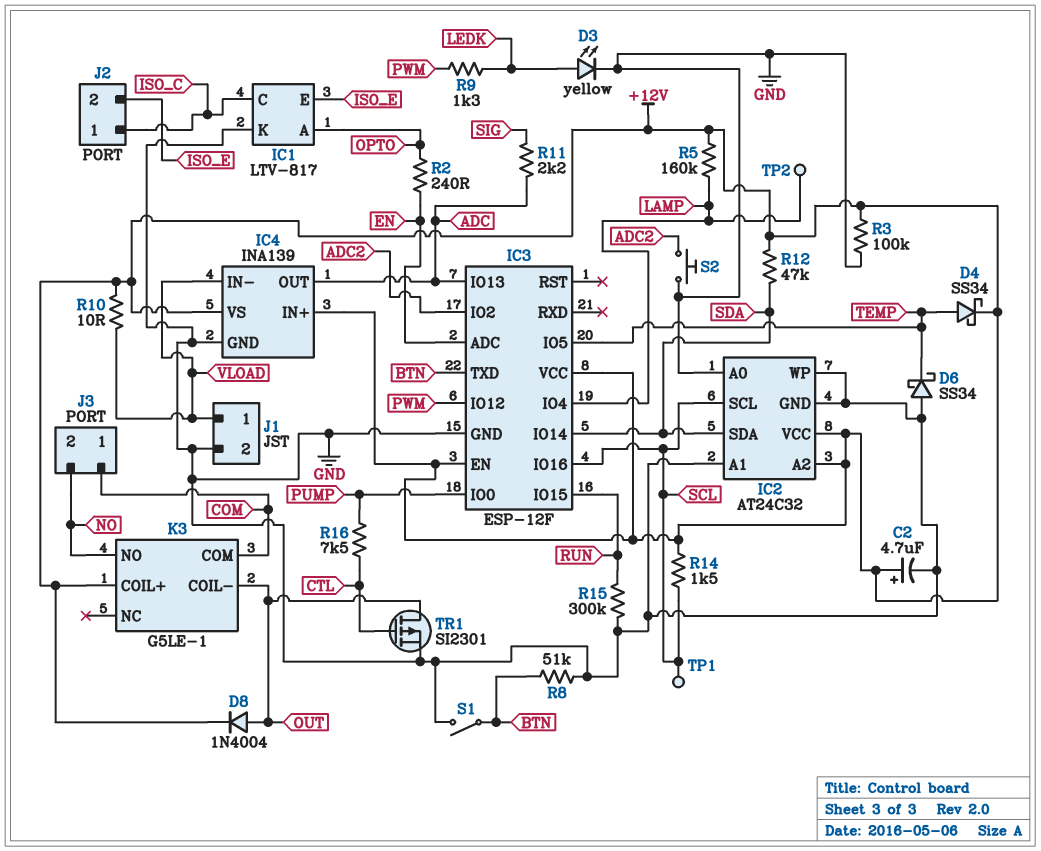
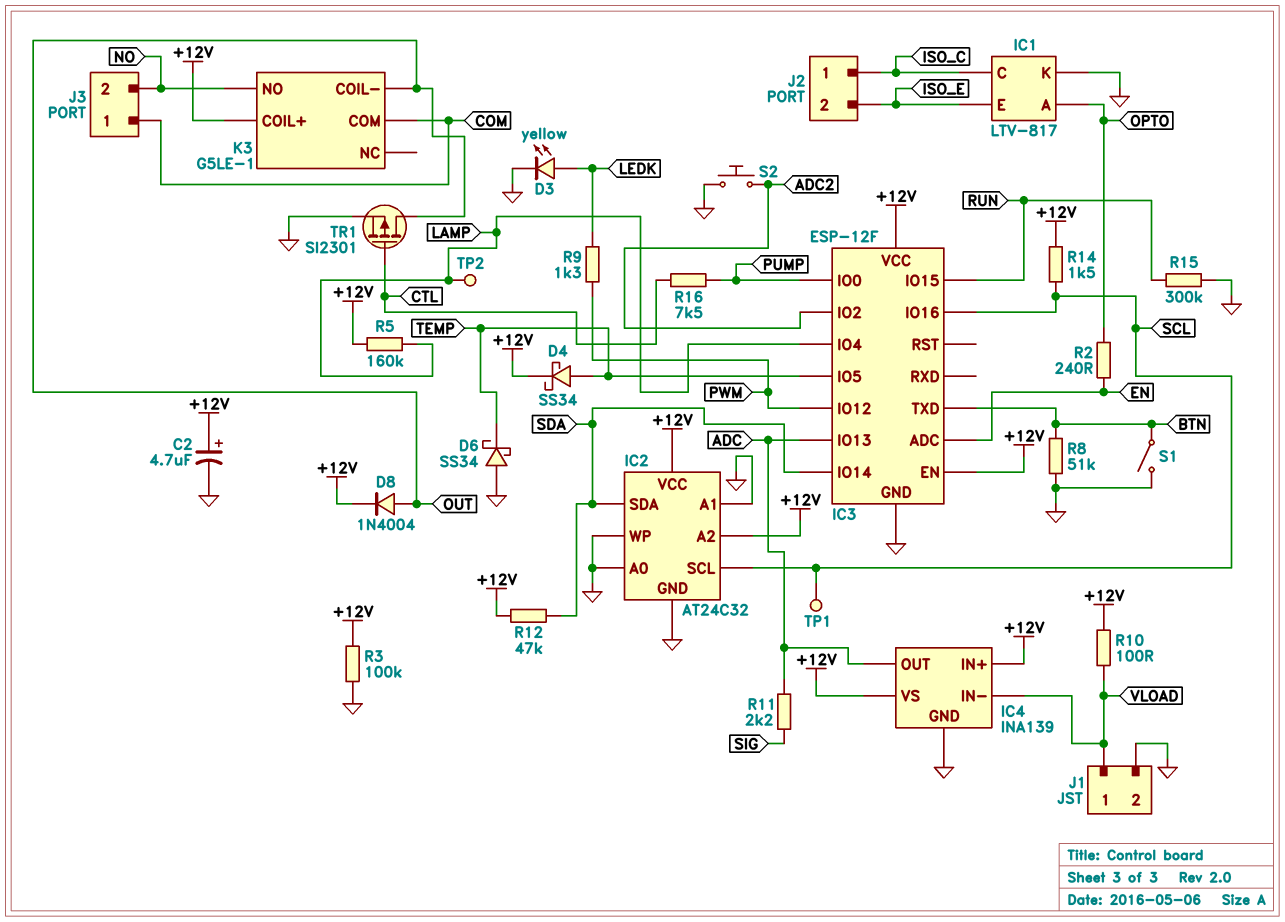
R10: 10 (+12V, VLOAD) -> 100 (+12V, VLOAD)

